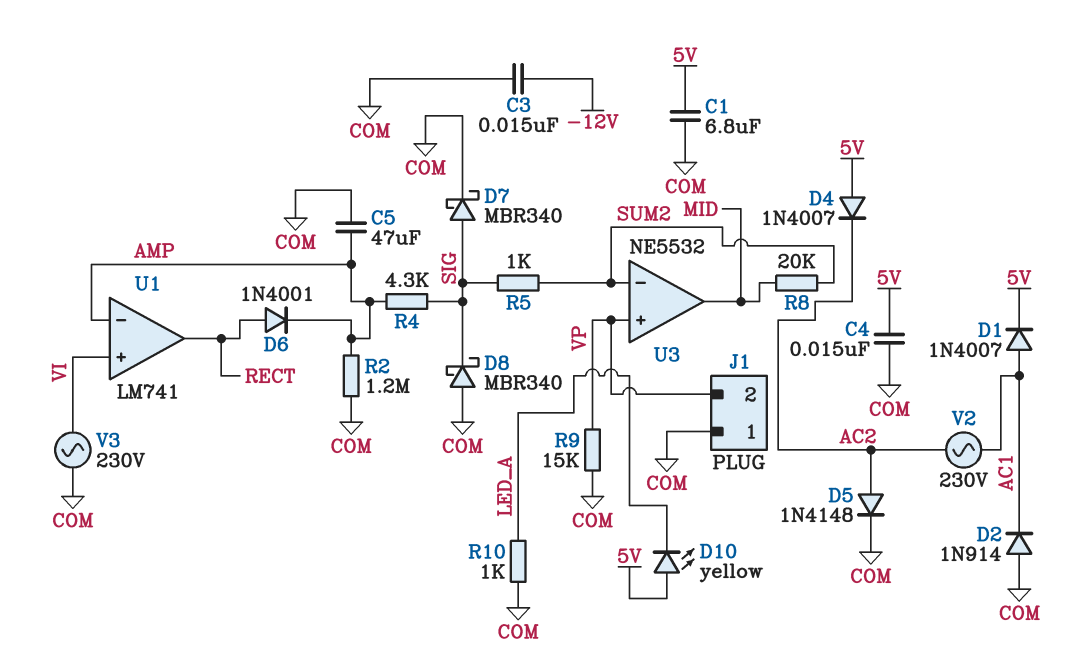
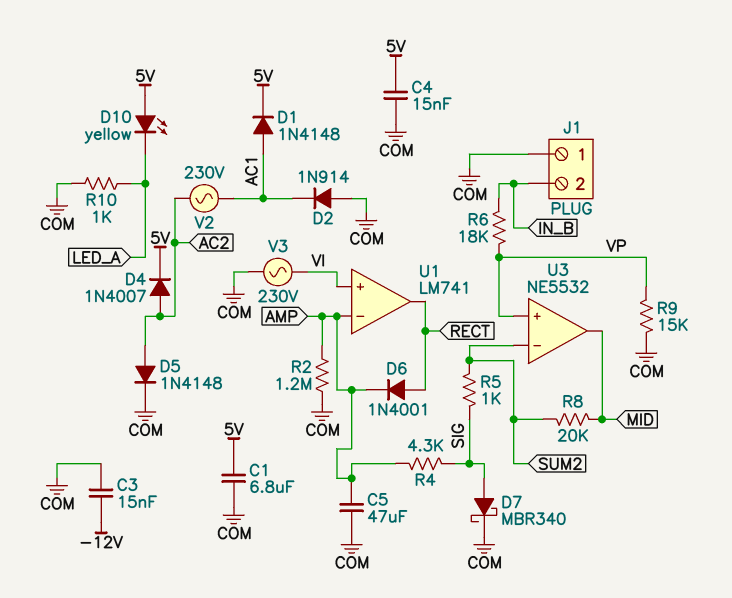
D1: diode 1N4007 (A AC1, K 5V) -> diode 1N4148 (A AC1, K 5V)
D4: diode 1N4007 (A 5V, K AC2) -> diode 1N4007 (A AC2, K 5V)
D8: schottky MBR340 (A COM, K SIG) -> none
J1 pin 2: VP -> IN_B
R6: none -> 18k (IN_B, VP)

